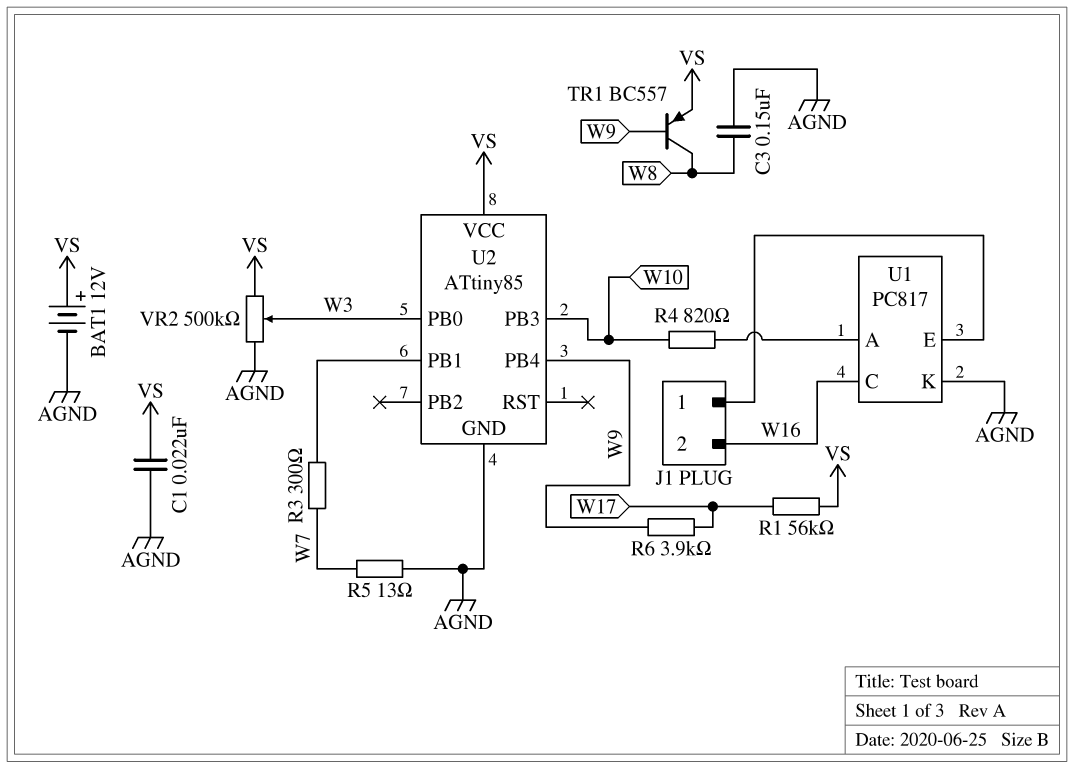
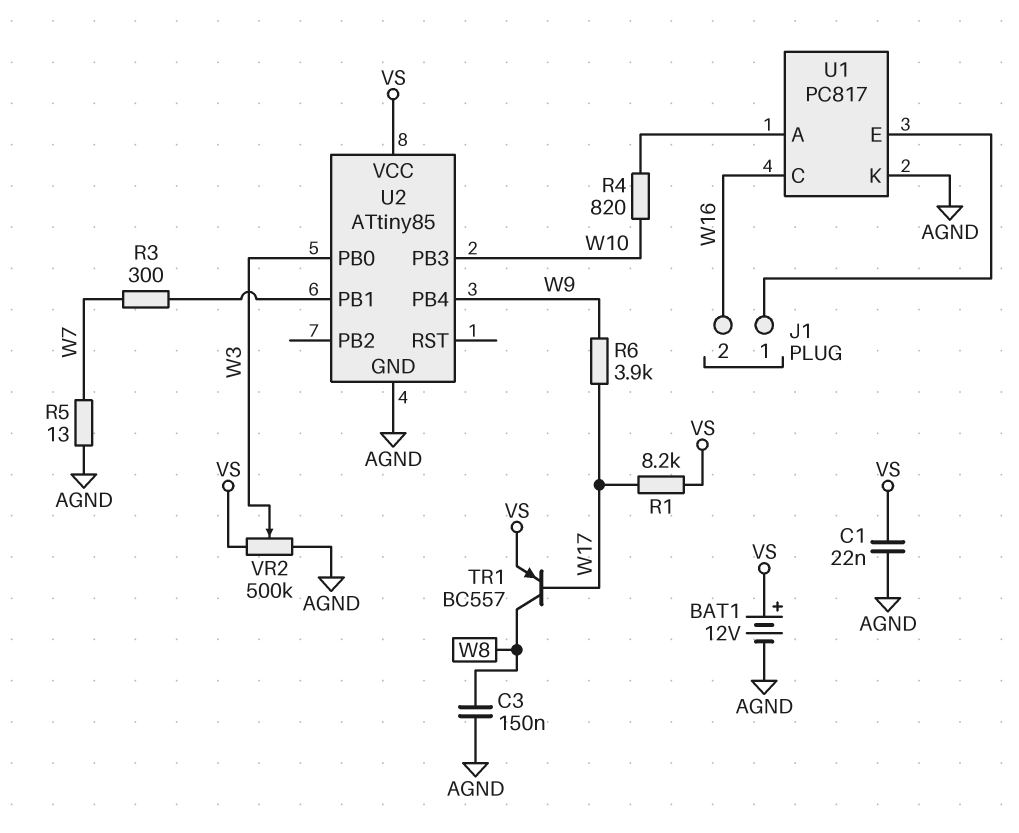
R1: 56k (VS, W17) -> 8.2k (VS, W17)
TR1: PNP BC557 (B W9, C W8, E VS) -> PNP BC557 (B W17, C W8, E VS)

